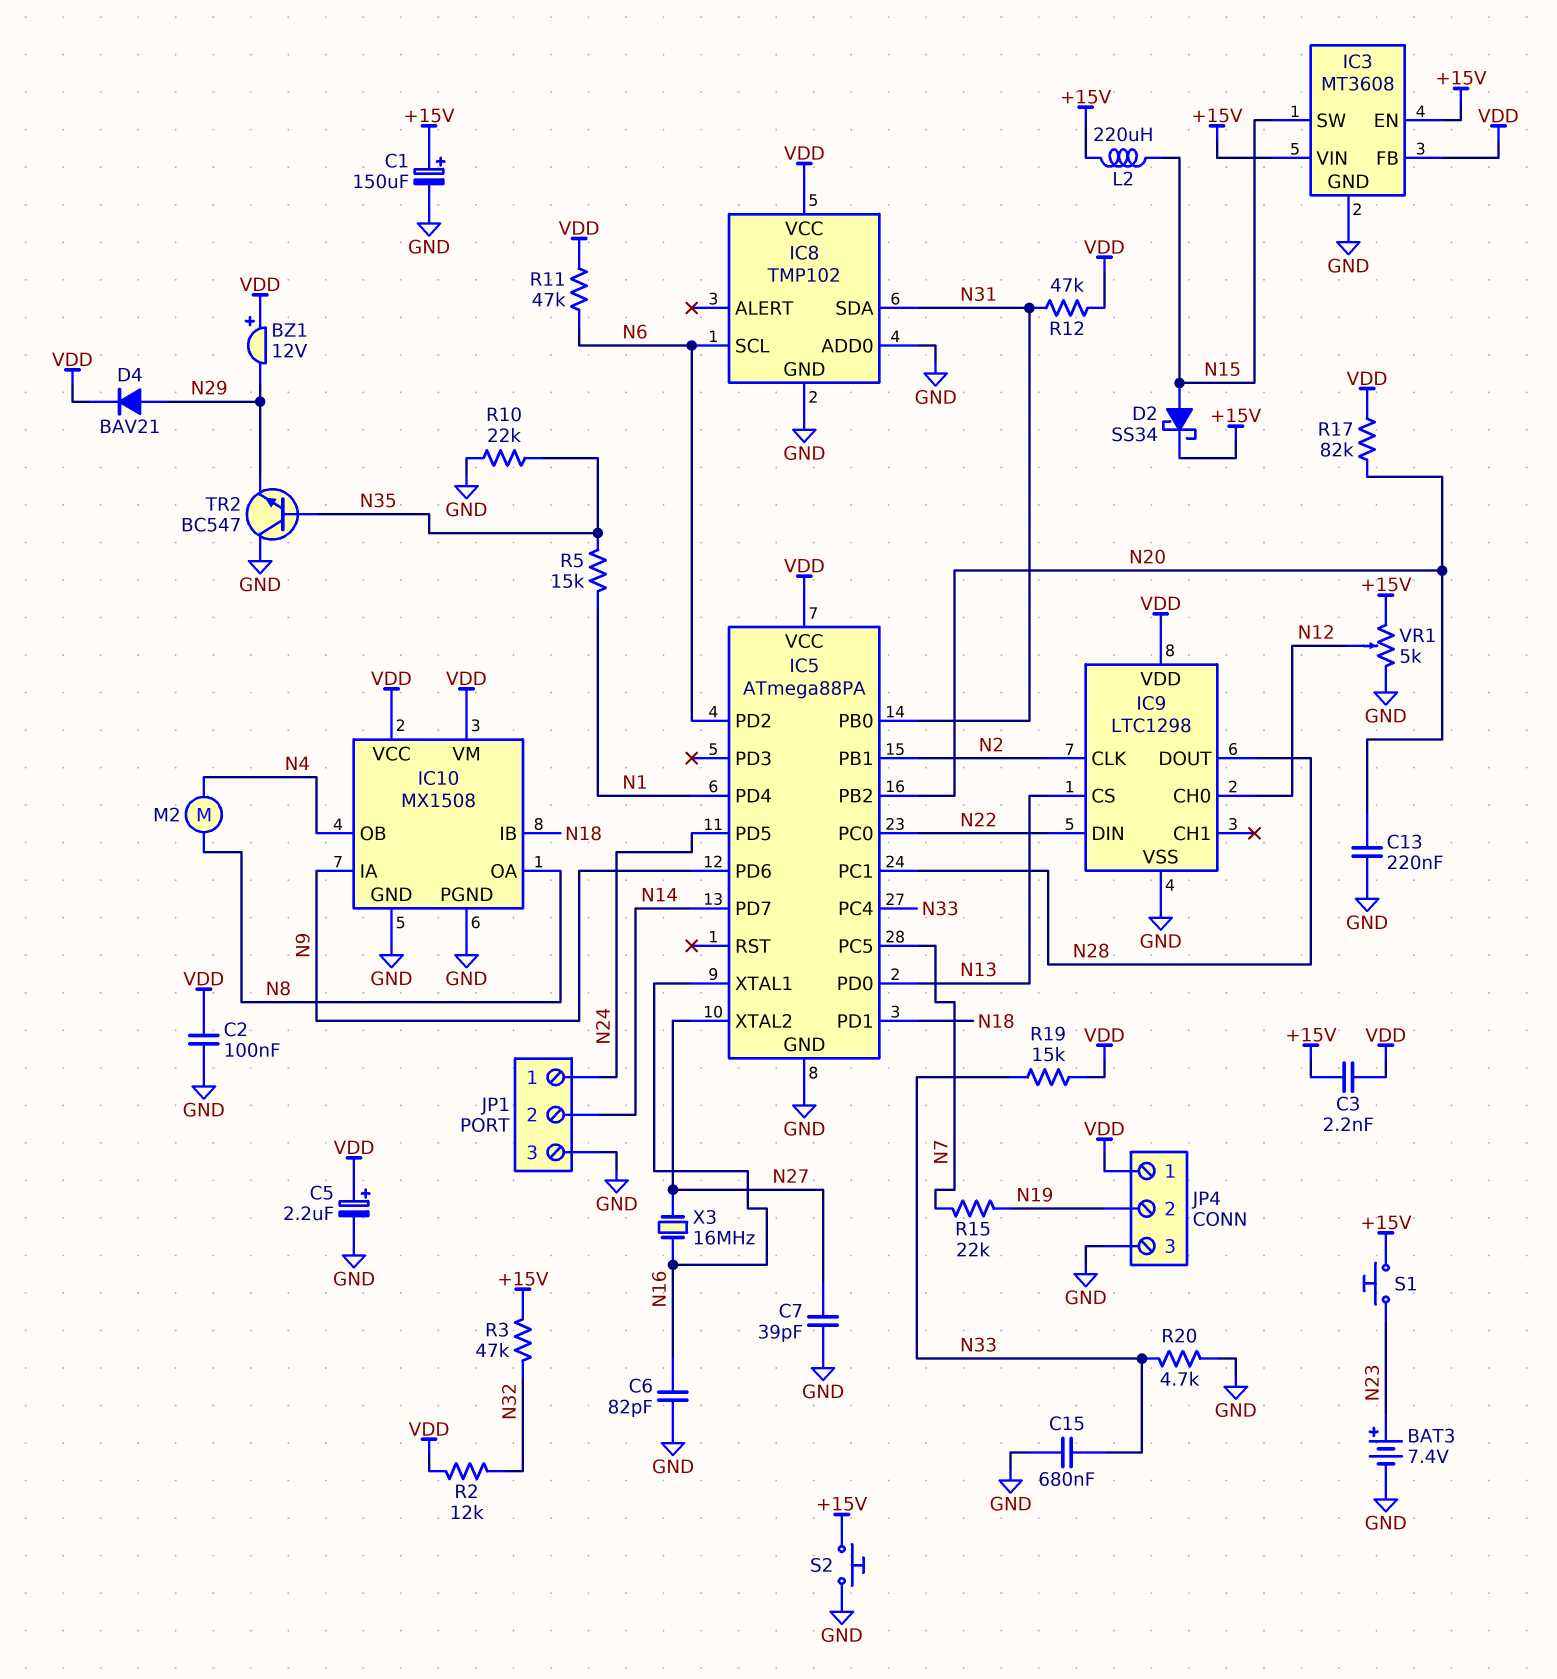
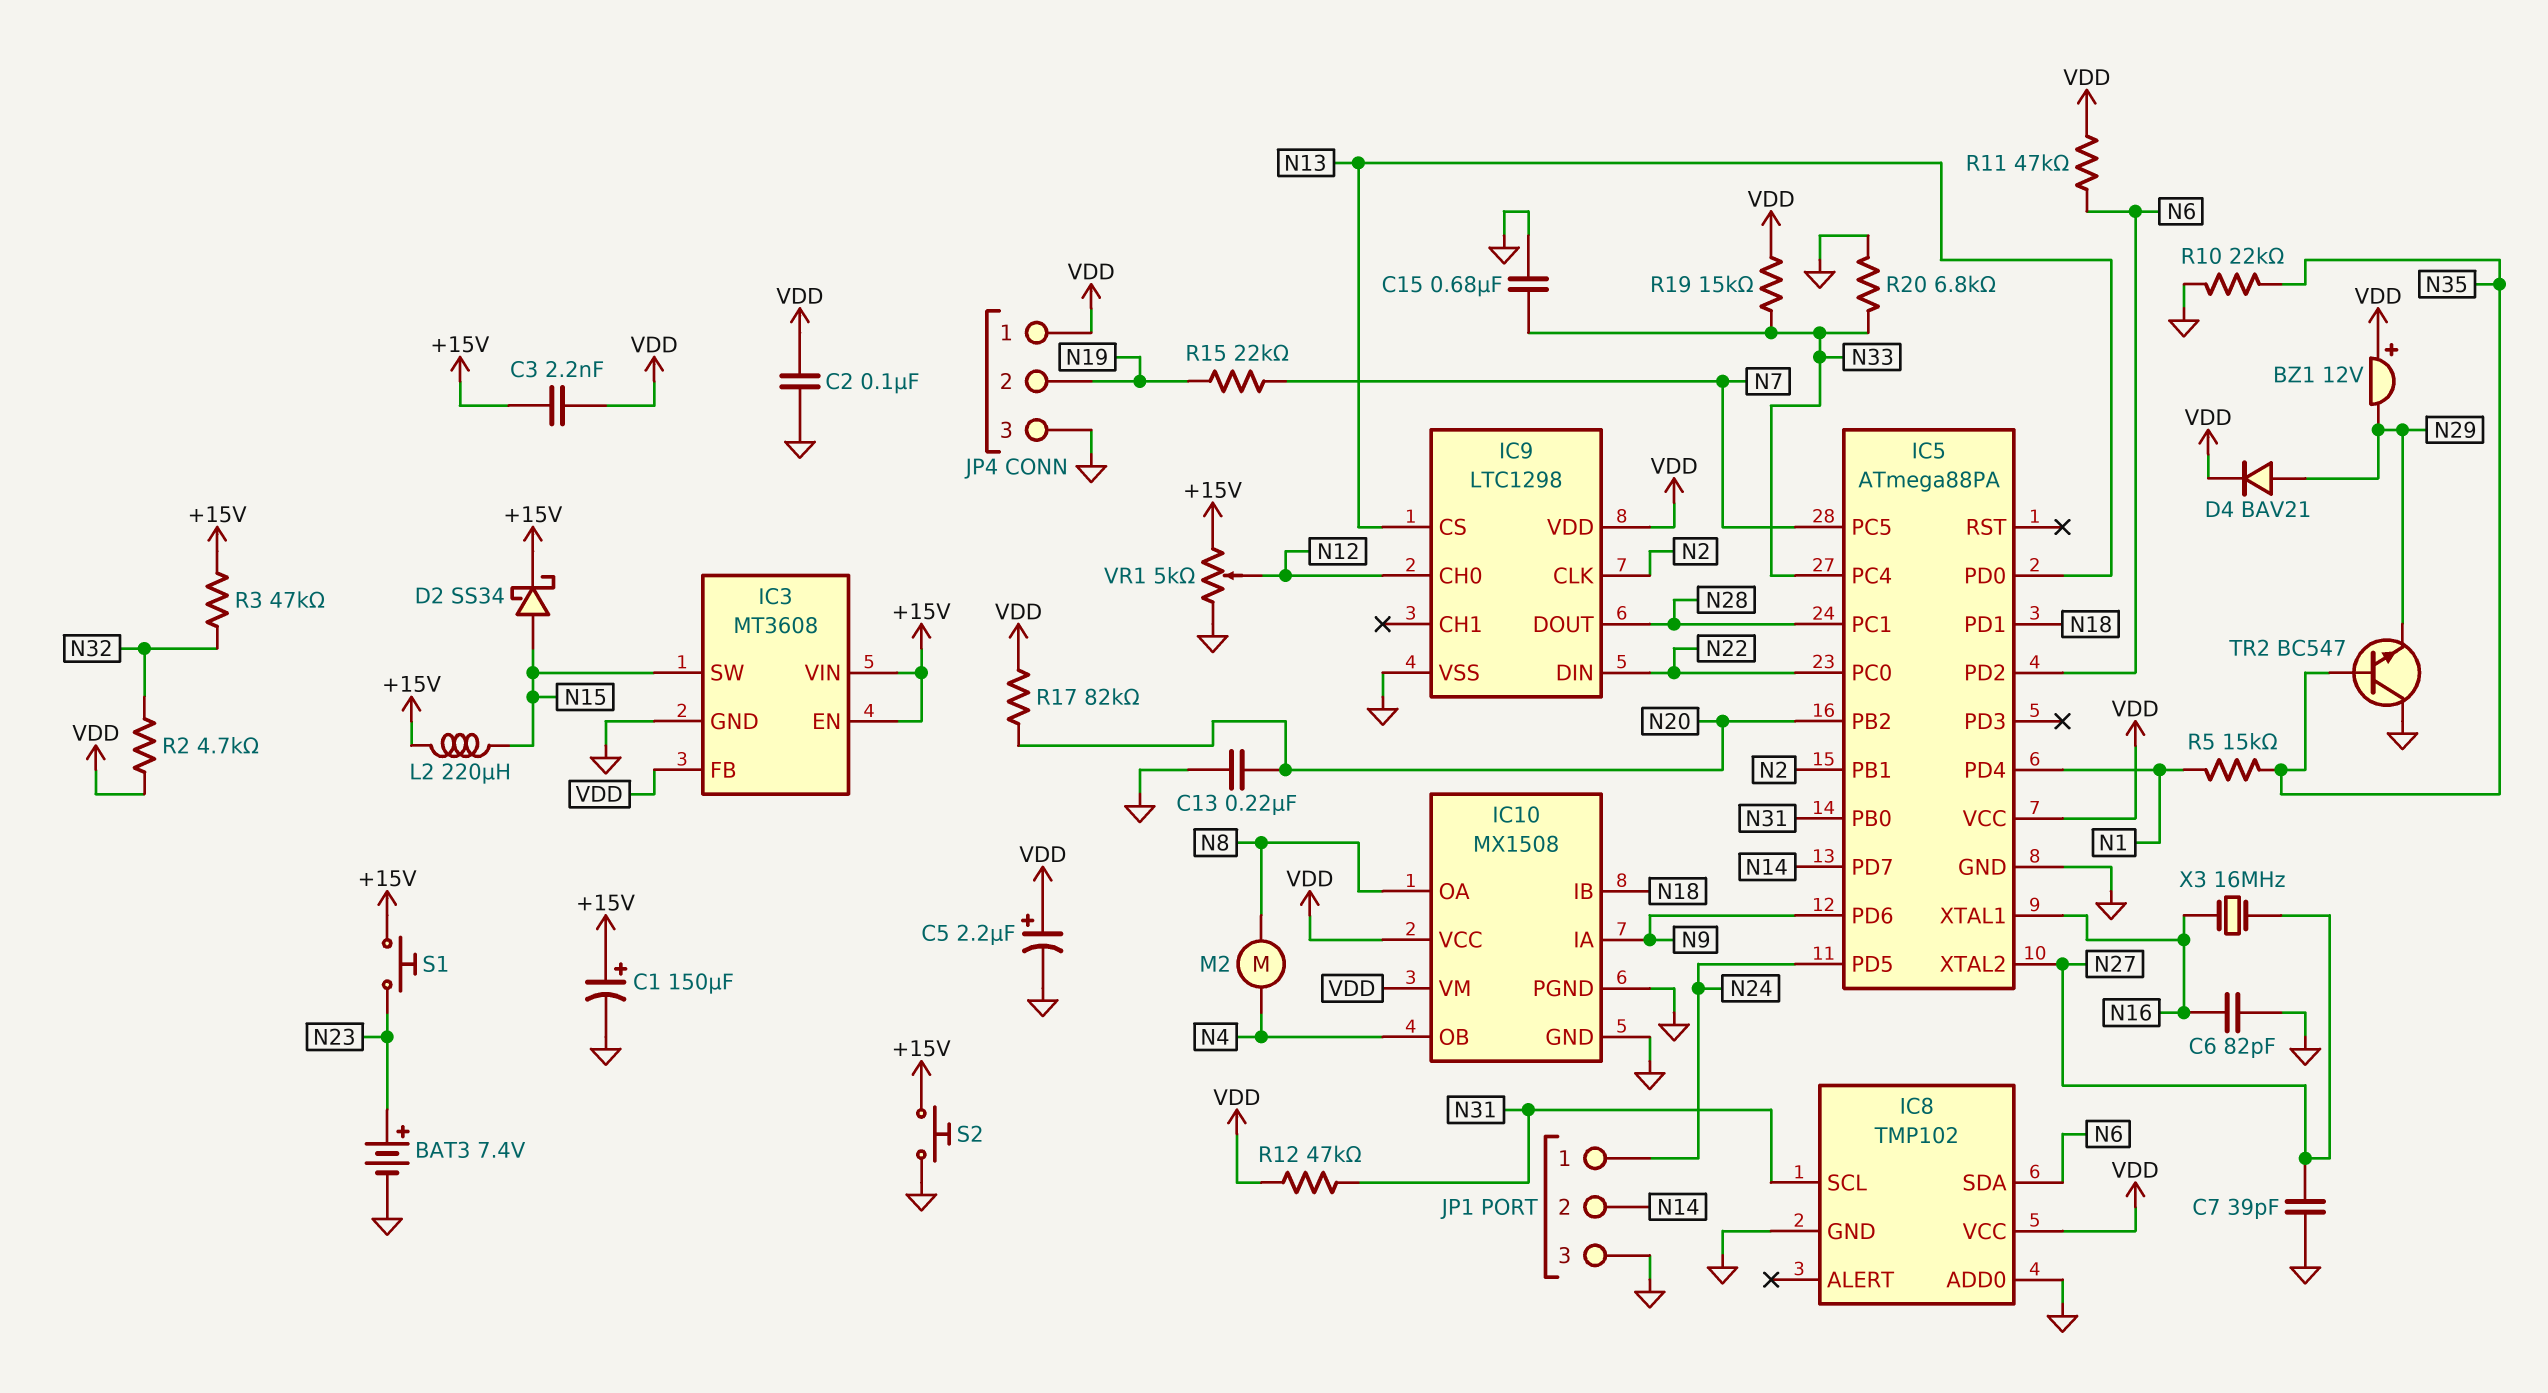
IC8 pin SCL: N6 -> N31
IC8 pin SDA: N31 -> N6
R2: 12k (N32, VDD) -> 4.7k (N32, VDD)
R20: 4.7k (GND, N33) -> 6.8k (GND, N33)

